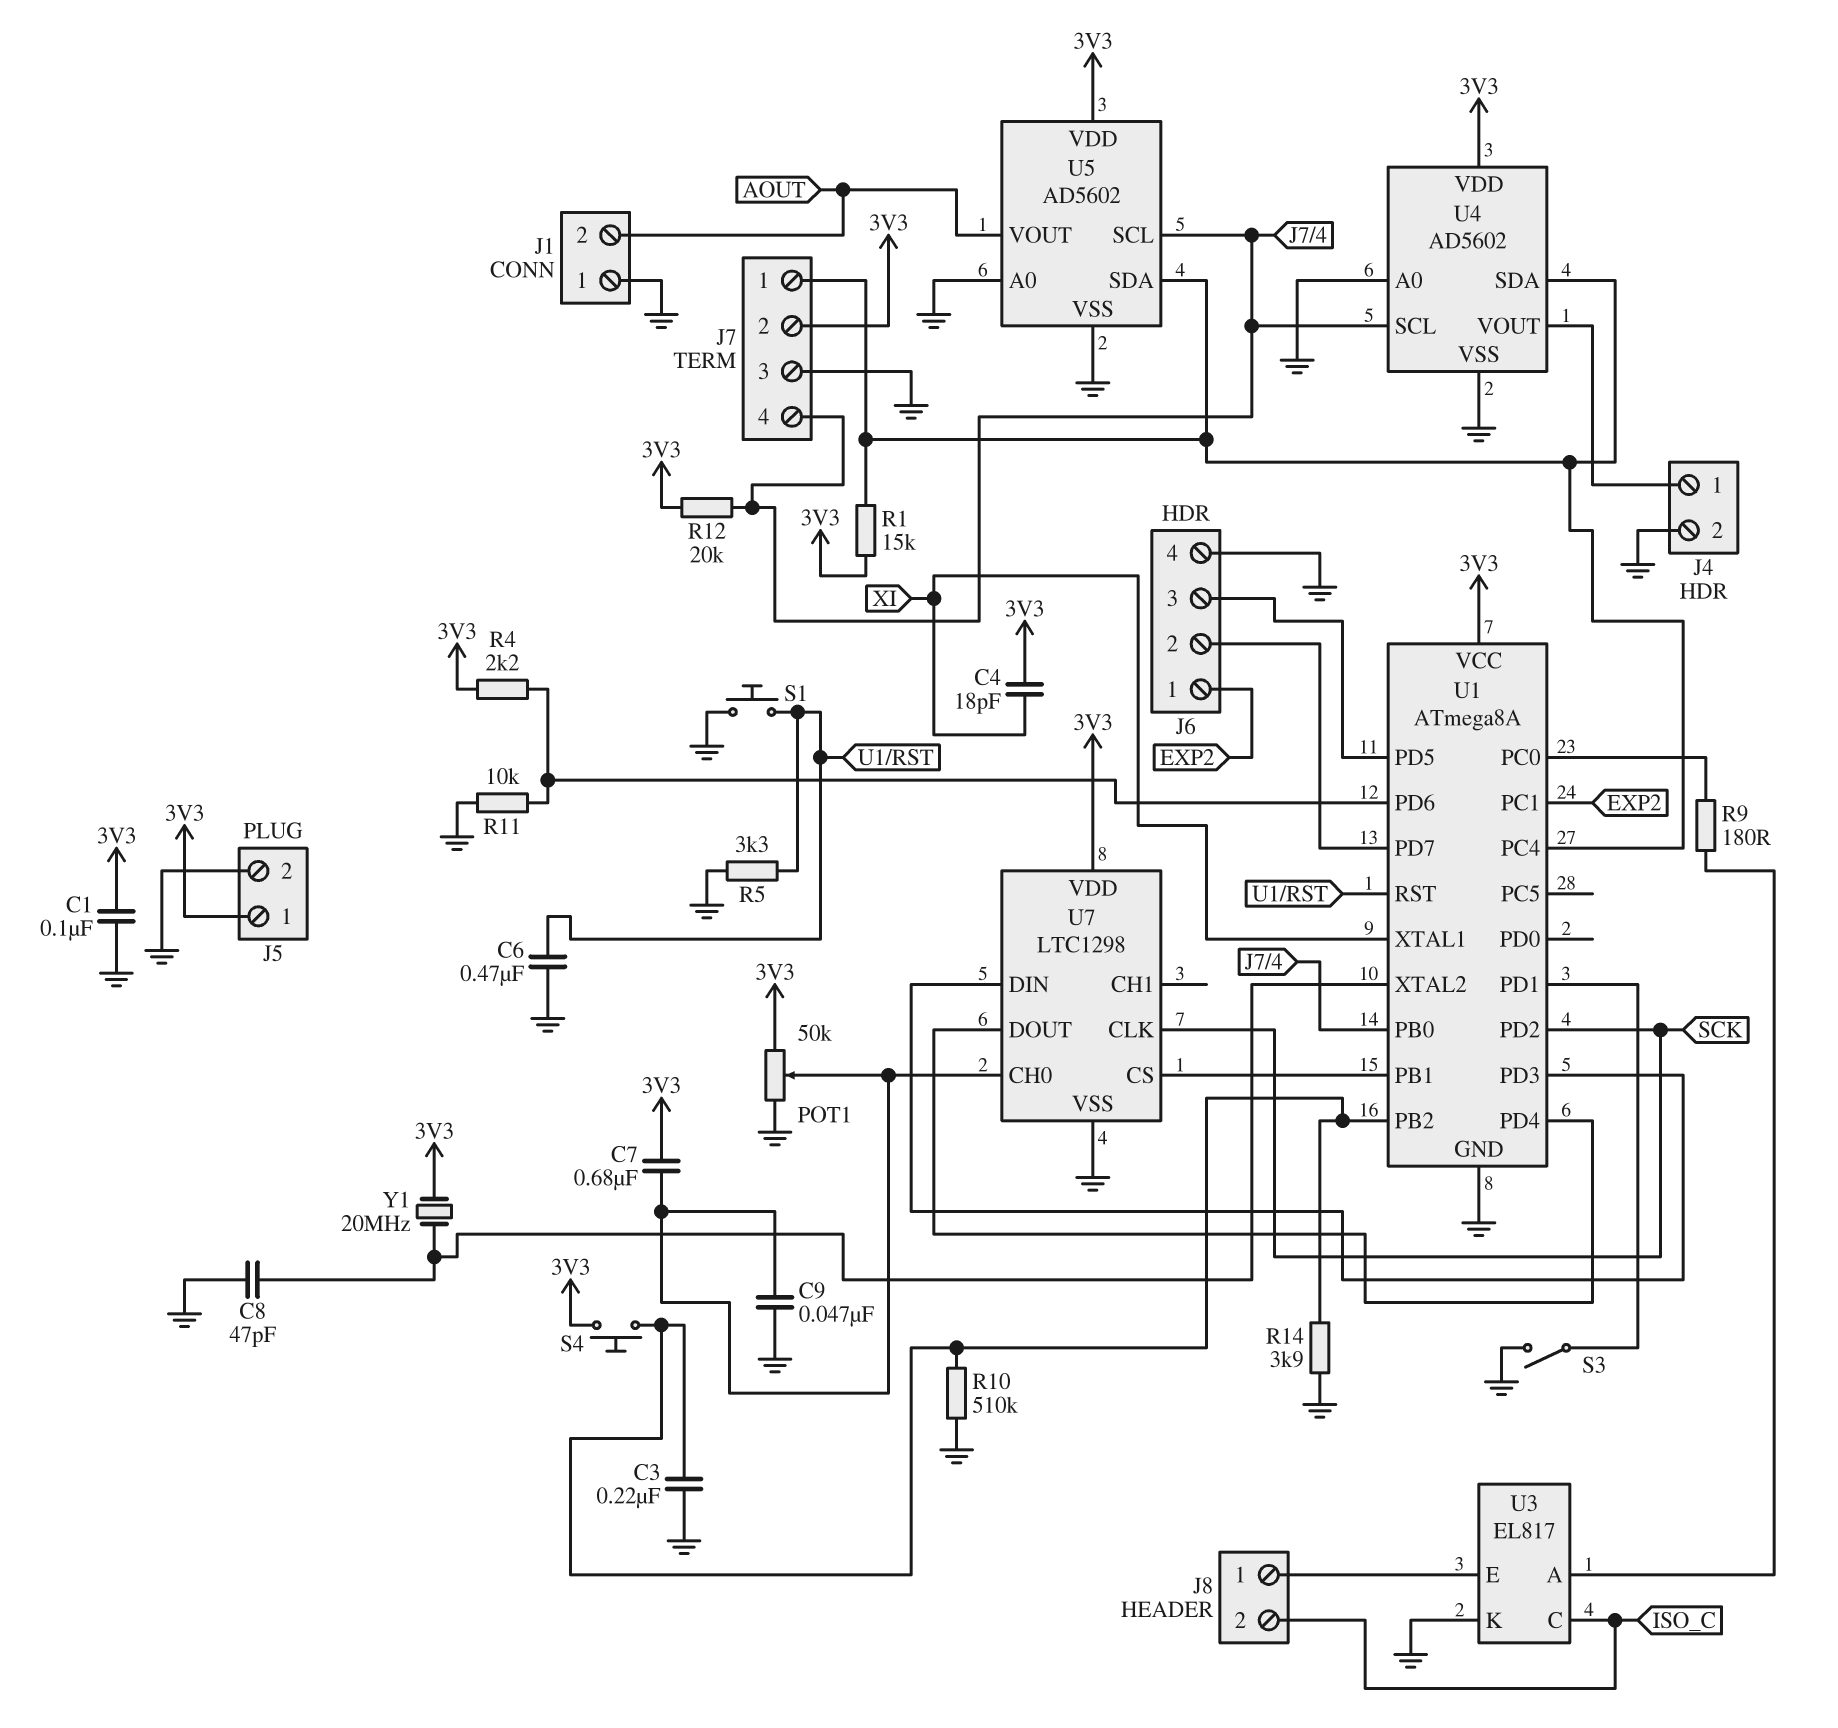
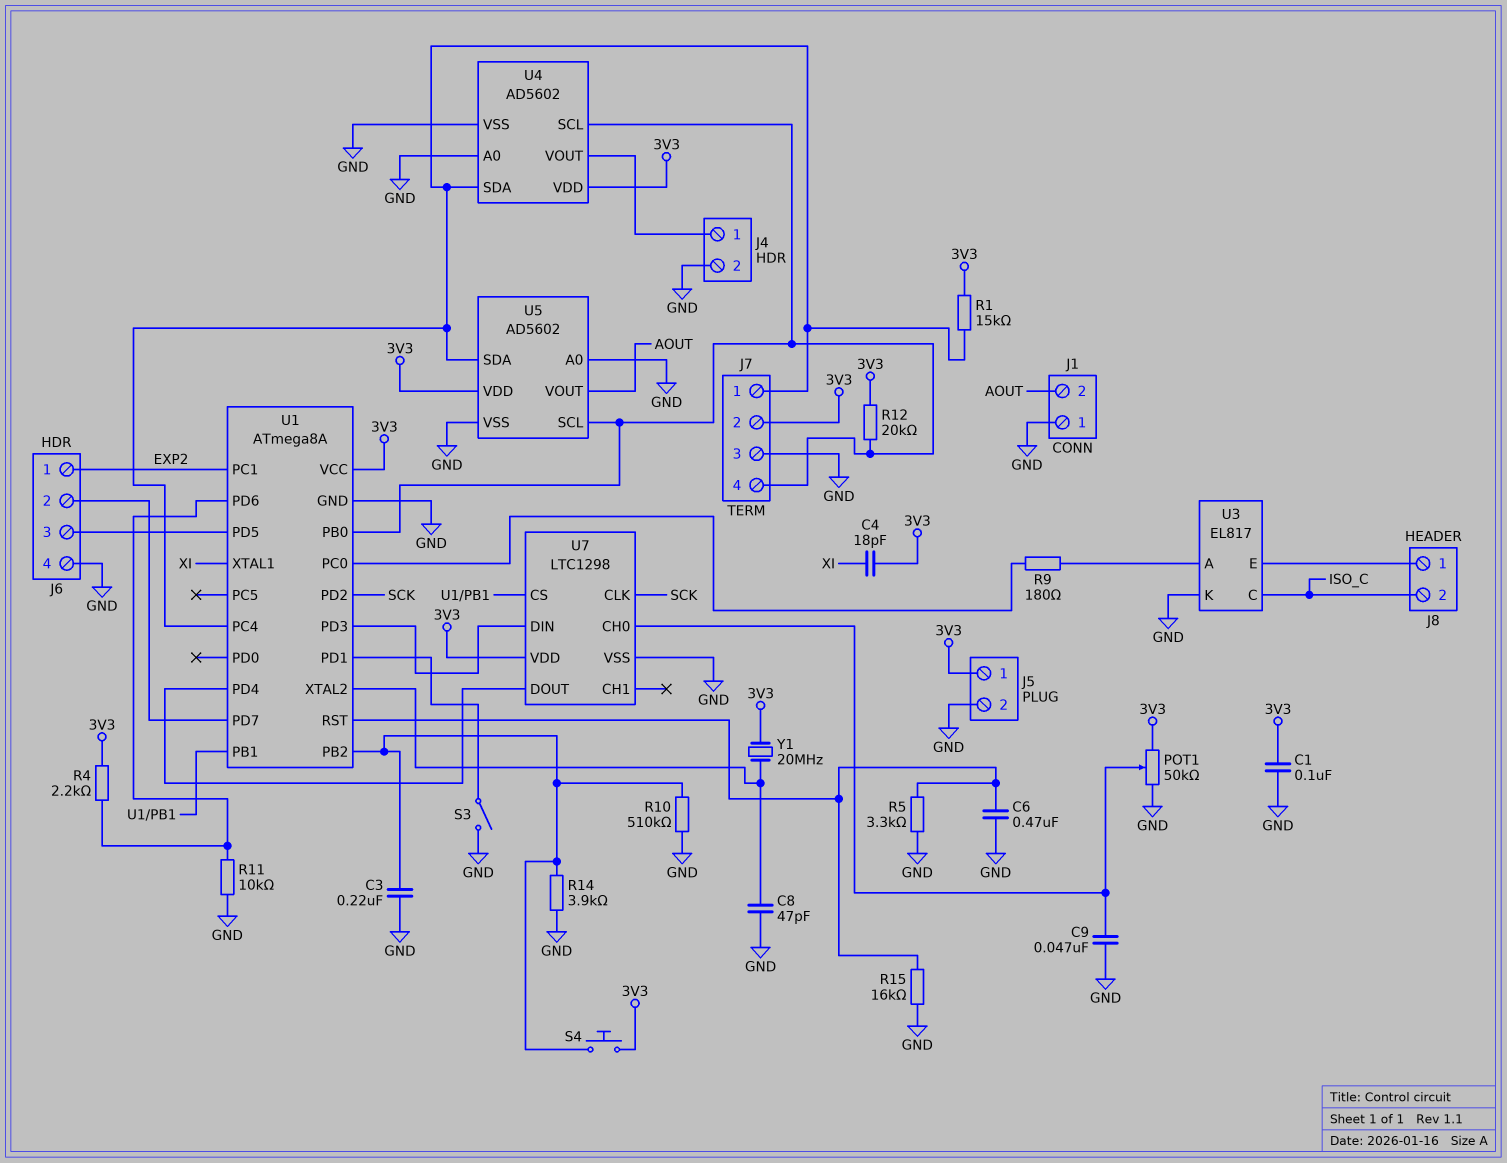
C7: 680nF (3V3, U7/CH0) -> none
R15: none -> 16k (GND, U1/RST)
S1: button (GND, U1/RST) -> none

